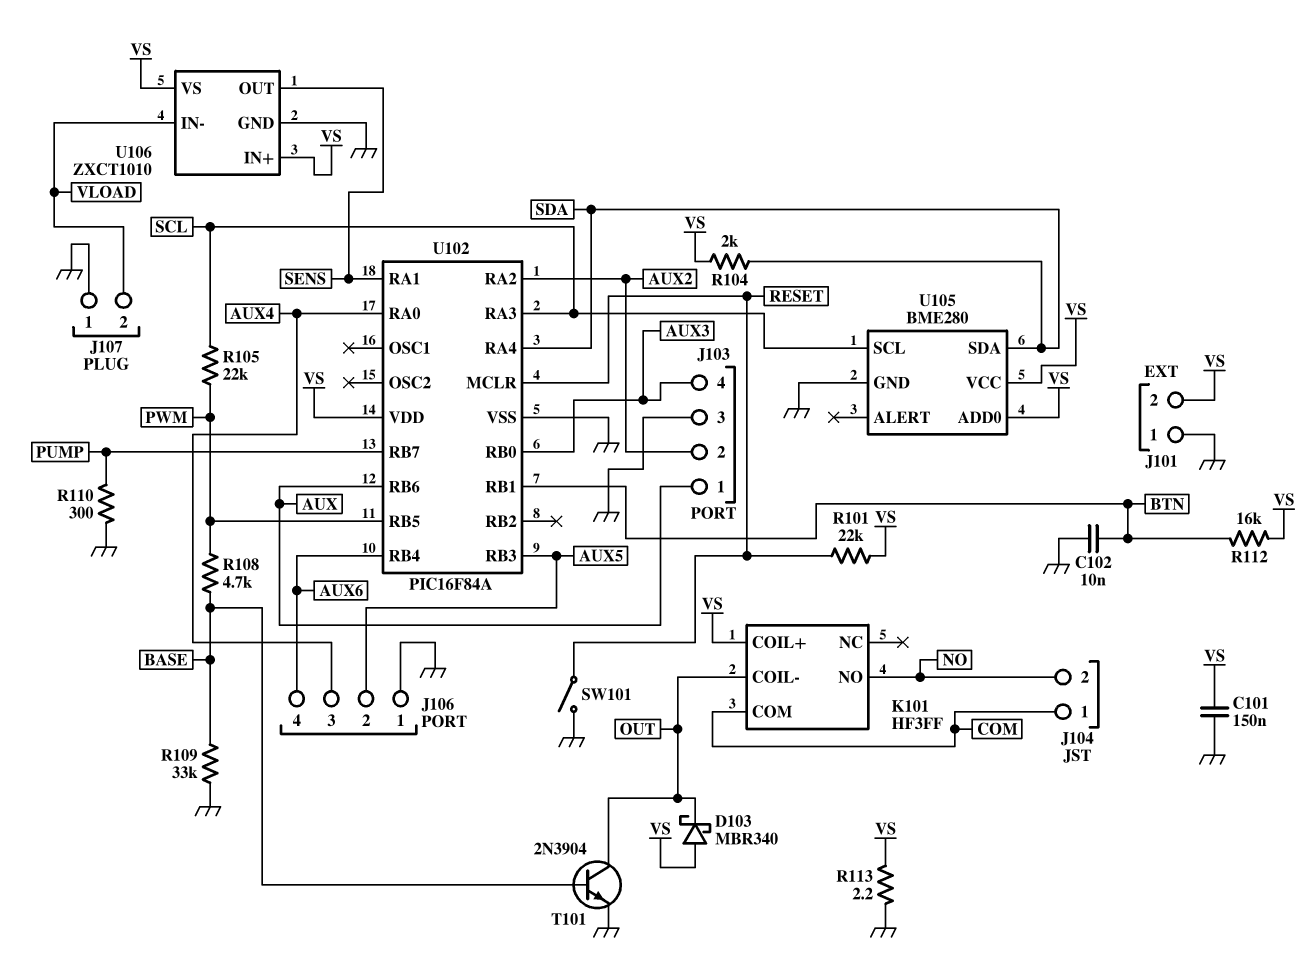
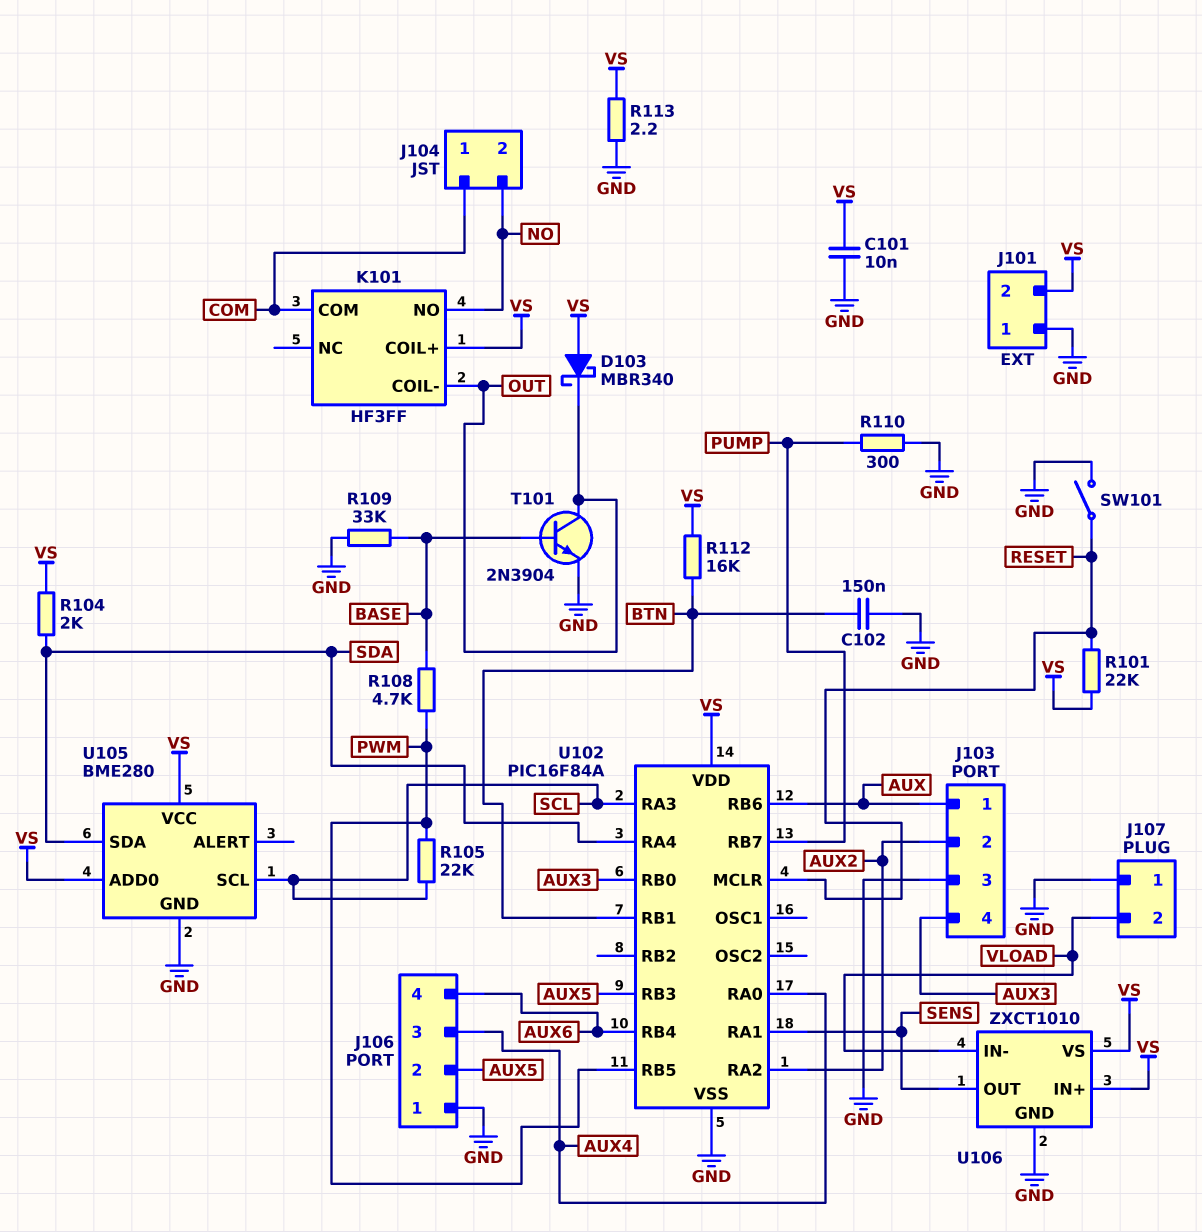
C101: 150nF (GND, VS) -> 10nF (GND, VS)
C102: 10nF (BTN, GND) -> 150nF (BTN, GND)

